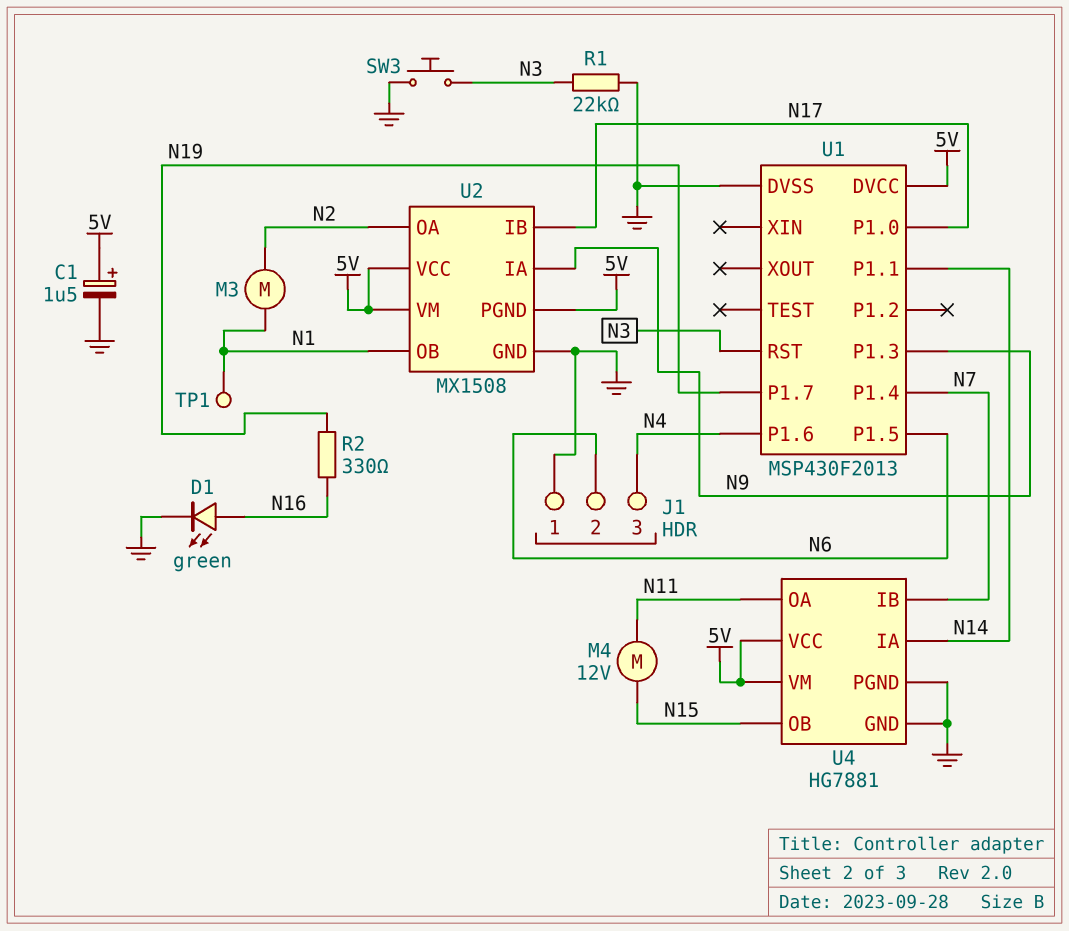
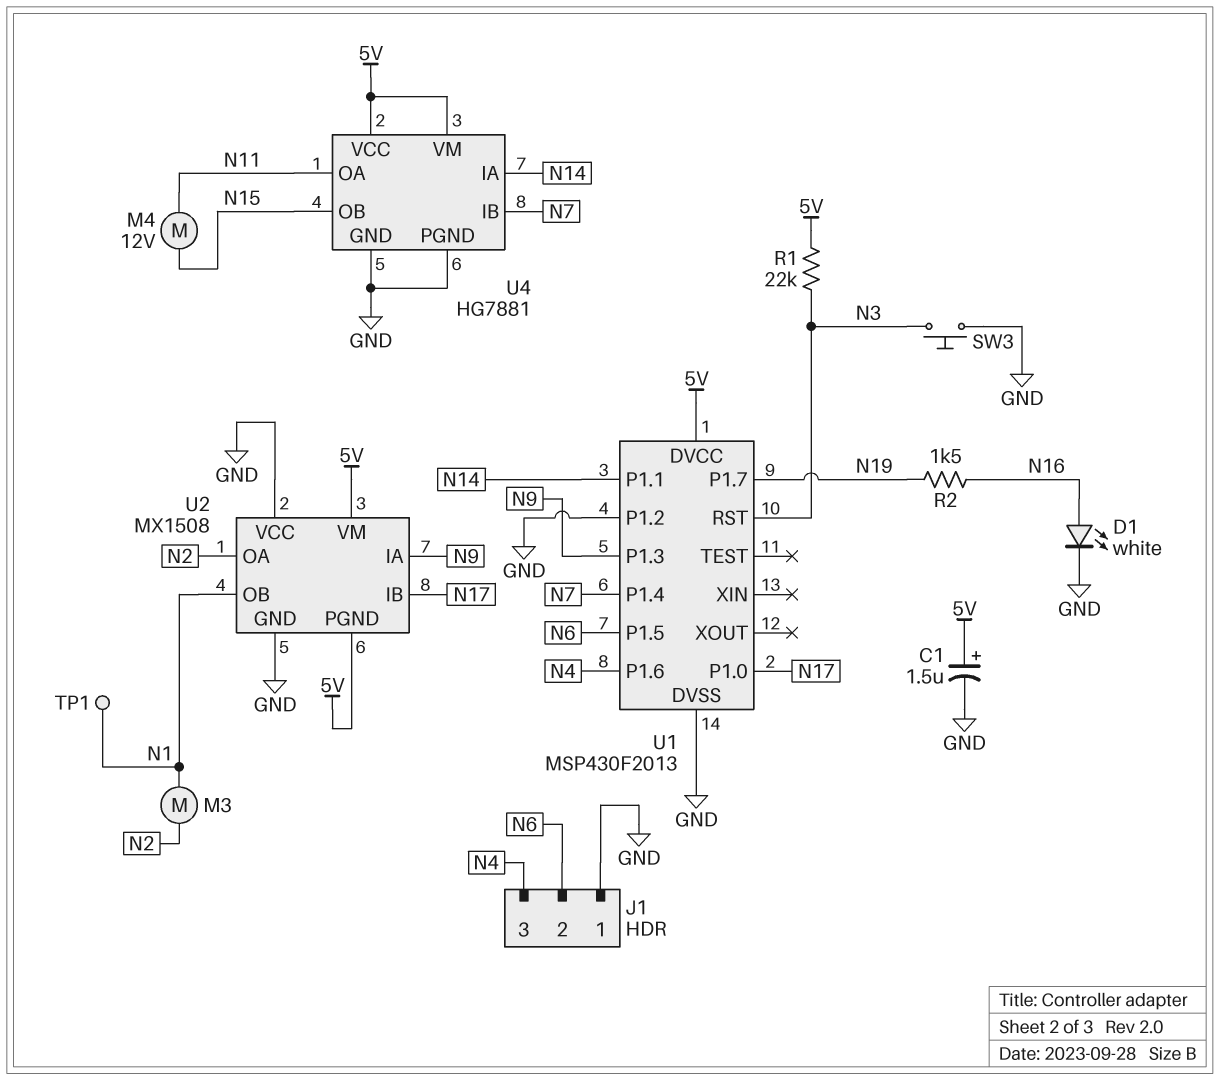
D1: LED green (A N16, K GND) -> LED white (A N16, K GND)
R1: 22k (GND, N3) -> 22k (5V, N3)
R2: 330 (N16, N19) -> 1.5k (N16, N19)
U1 pin P1.2: none -> GND
U2 pin VCC: 5V -> GND

